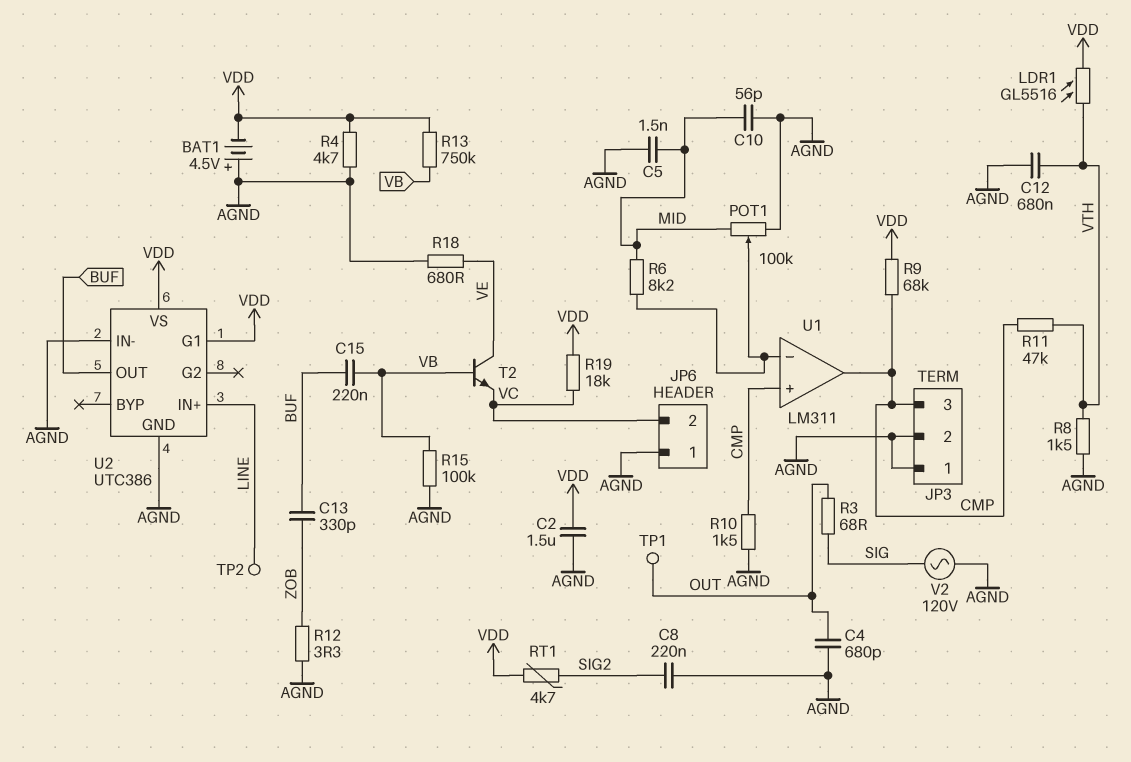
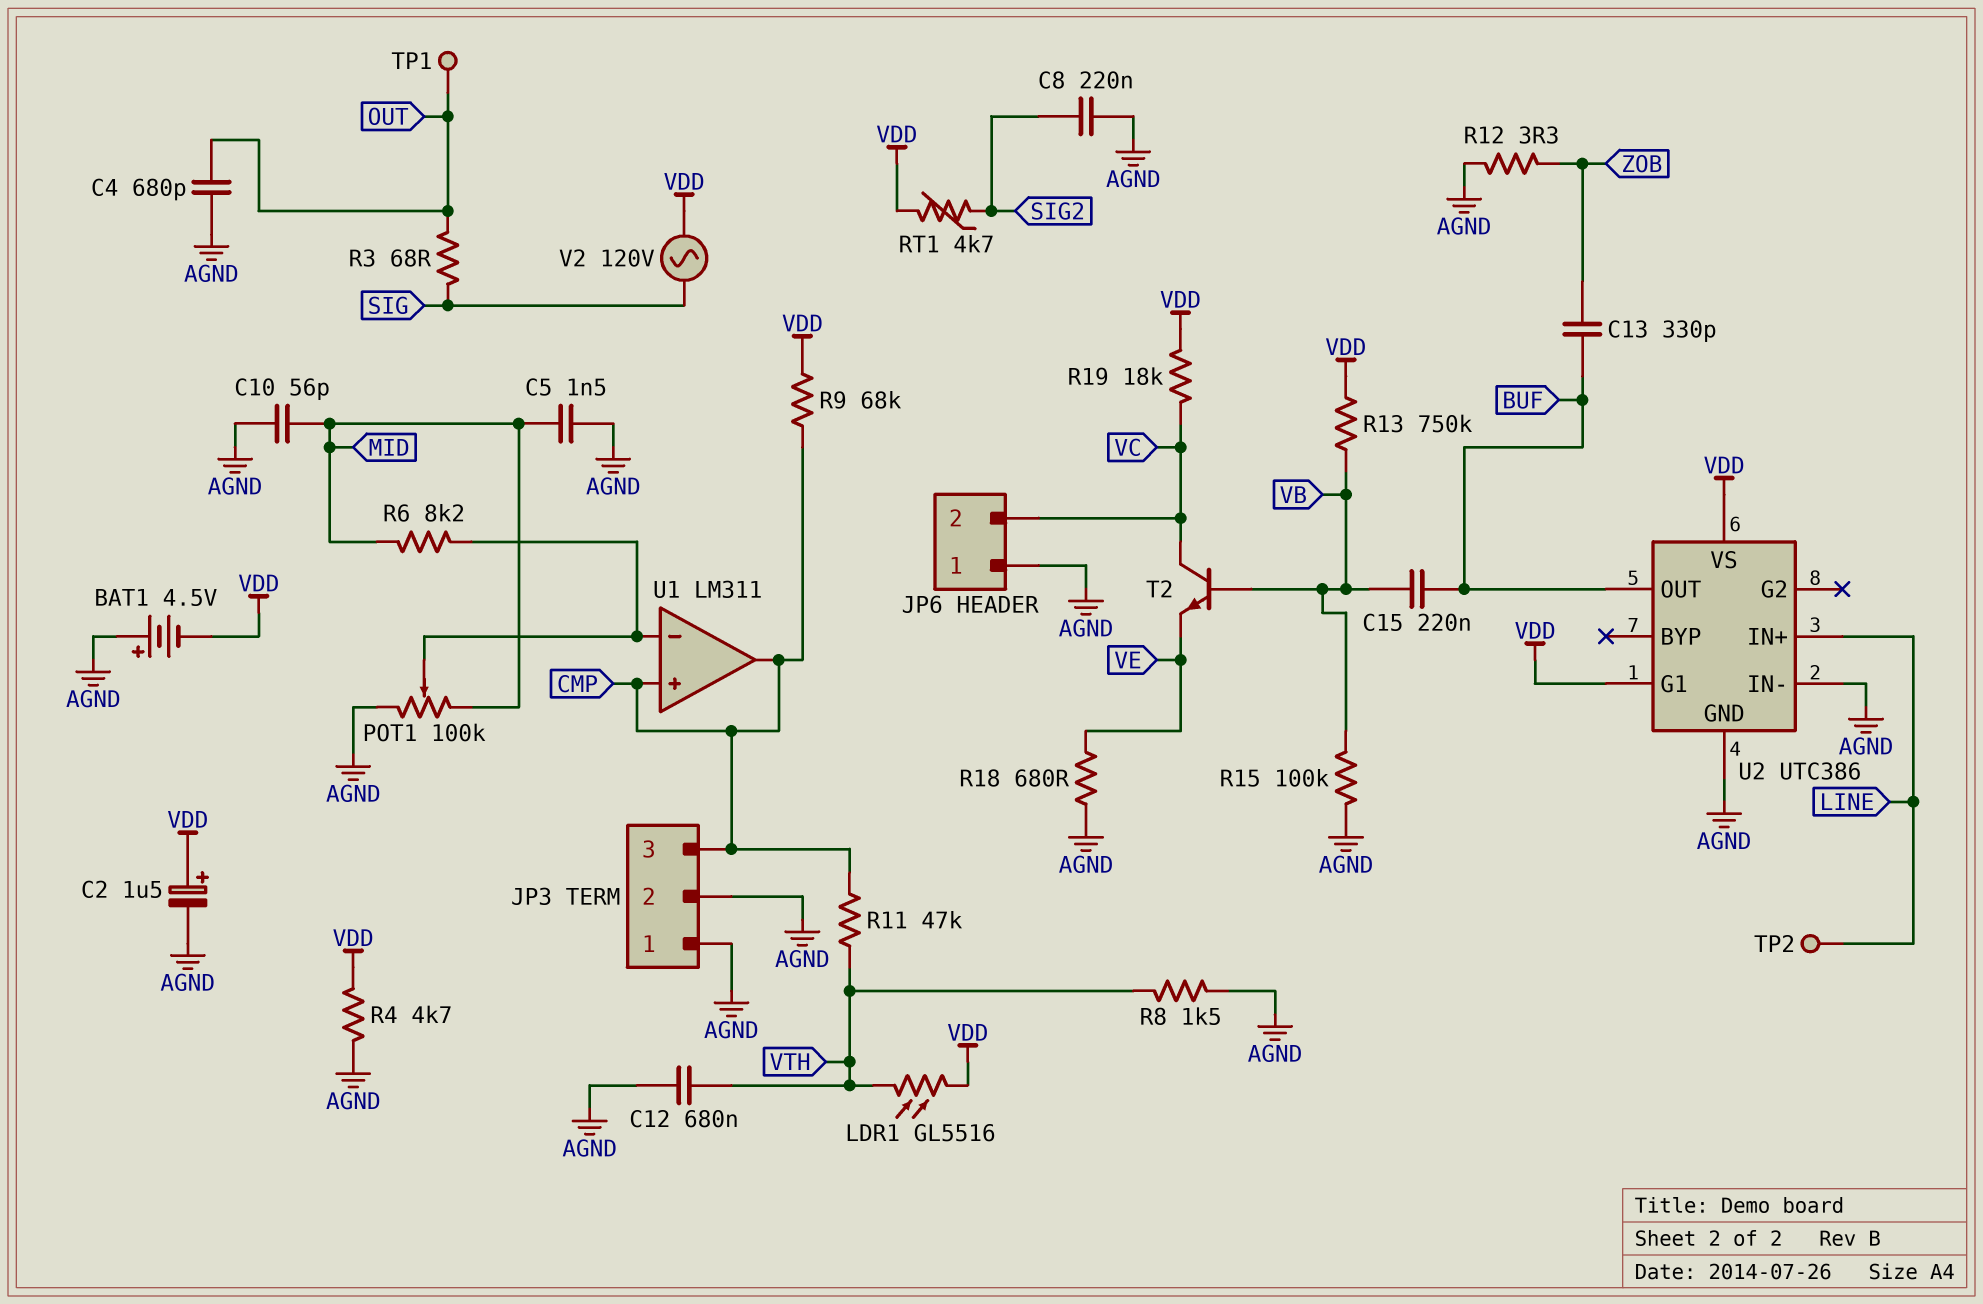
C2: 1.5uF (AGND, VDD) -> 1.5uF (plus VDD, minus AGND)
R10: 1.5k (AGND, CMP) -> none
T2: NPN (B VB, C VE, E VC) -> NPN (B VB, C VC, E VE)
V2: AC 120V (AGND, SIG) -> AC 120V (SIG, VDD)

